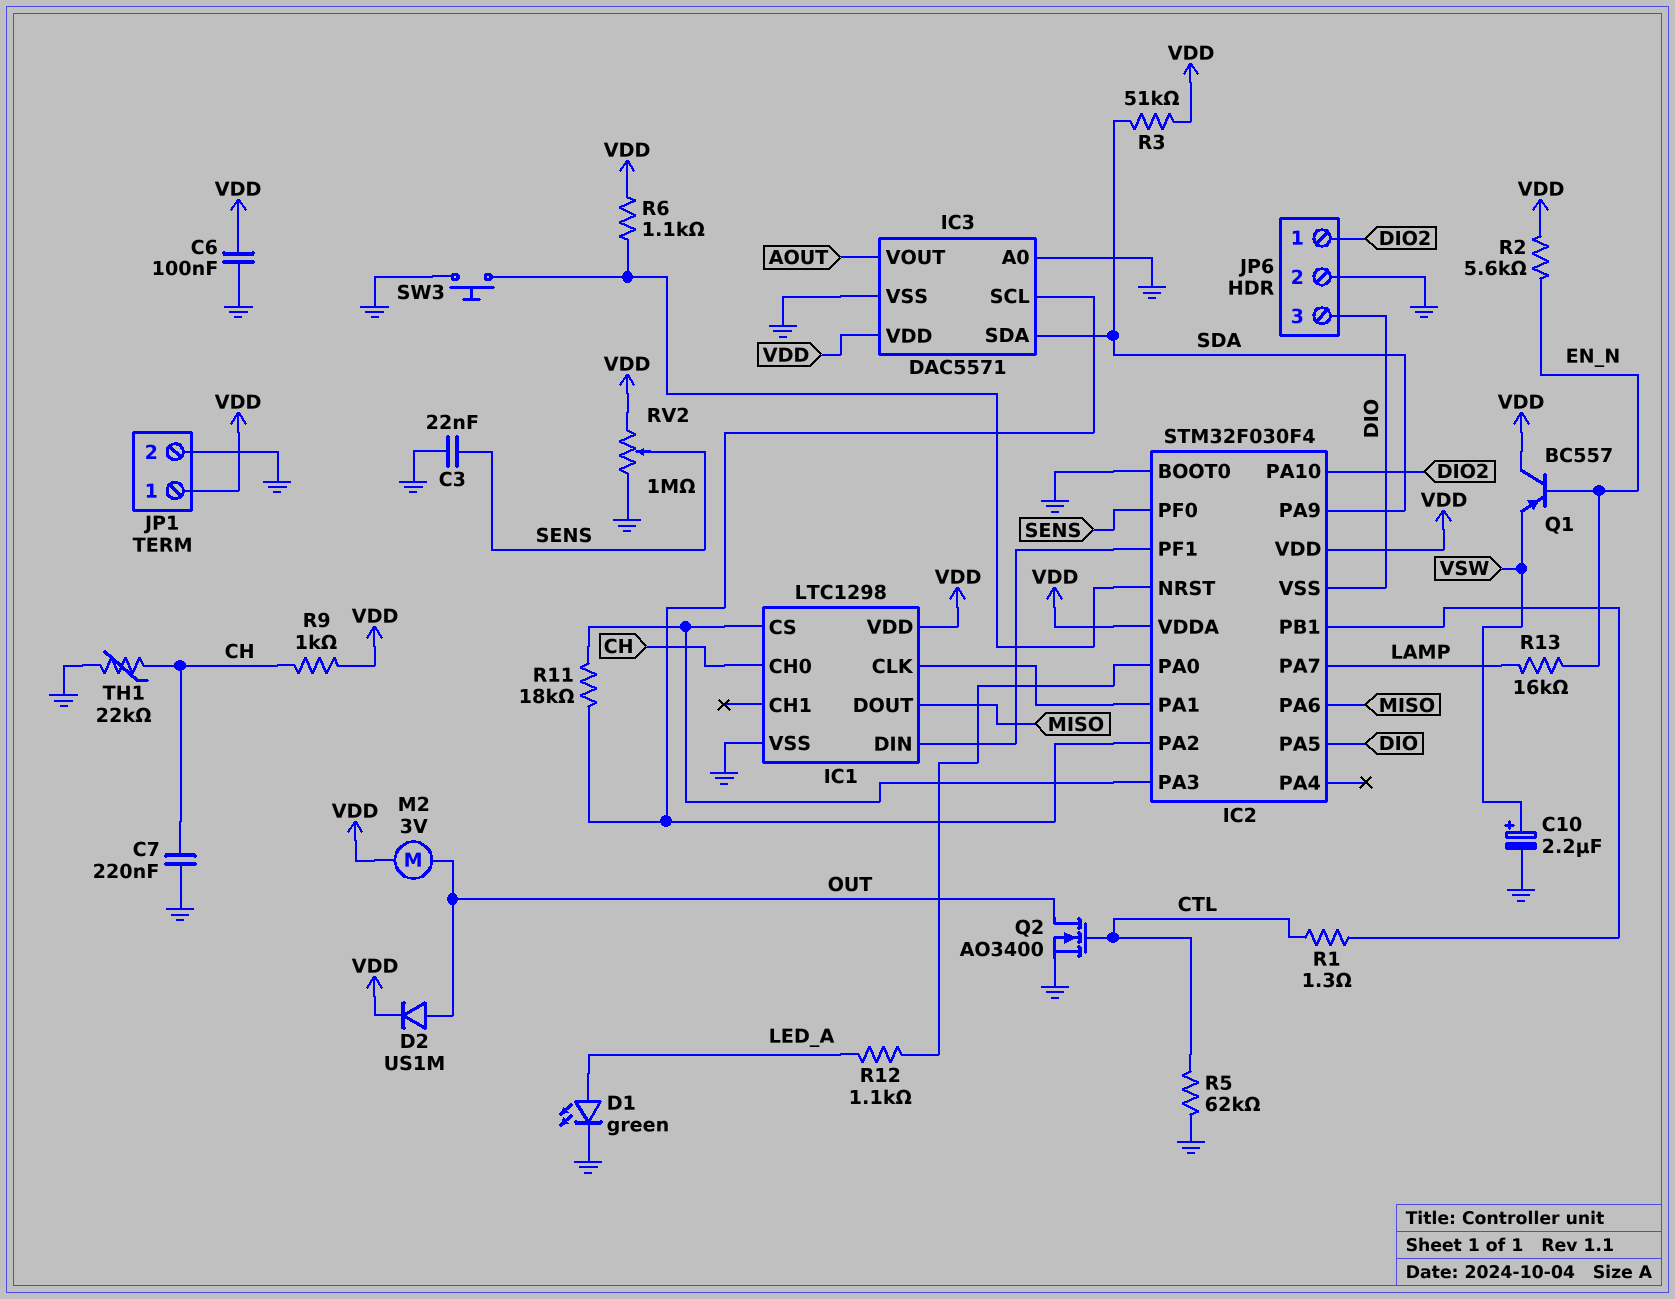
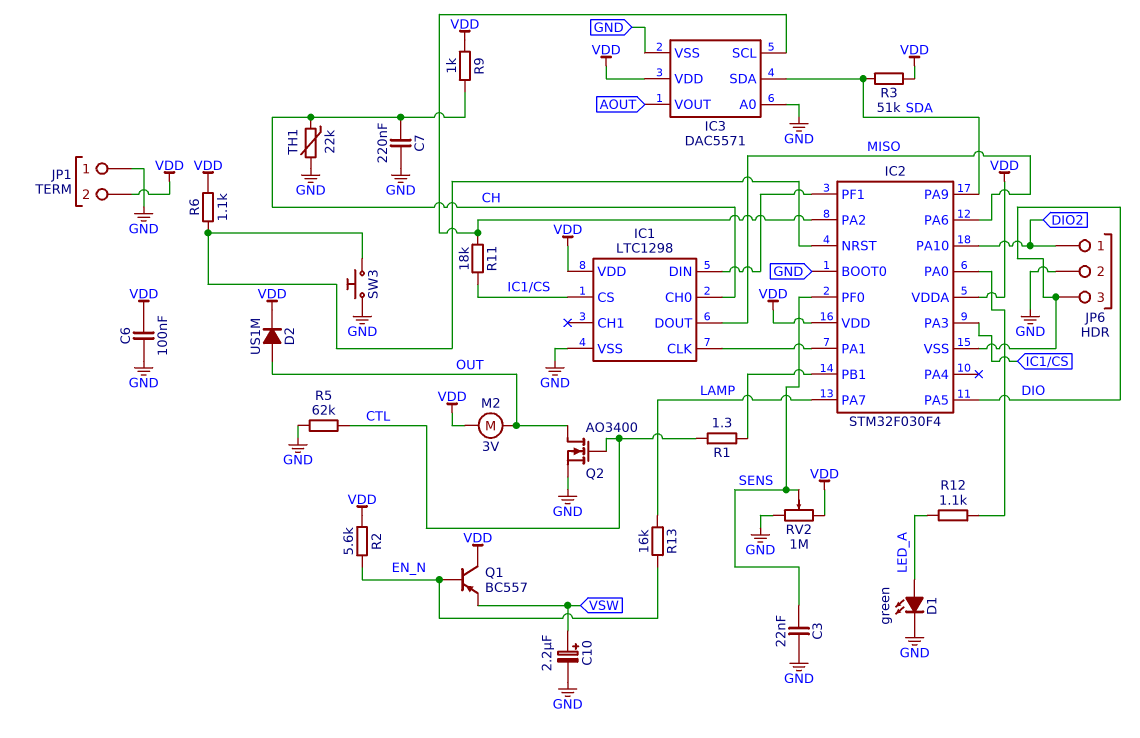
JP1 pin 1: VDD -> GND
JP1 pin 2: GND -> VDD

